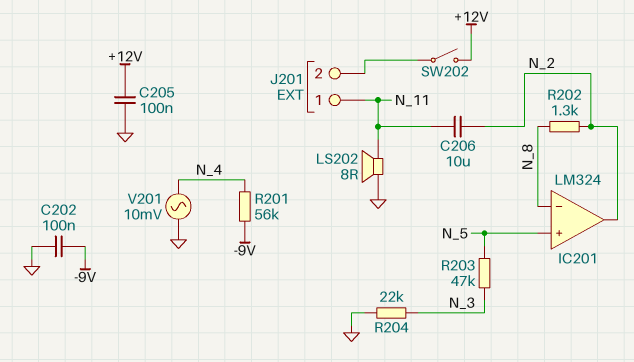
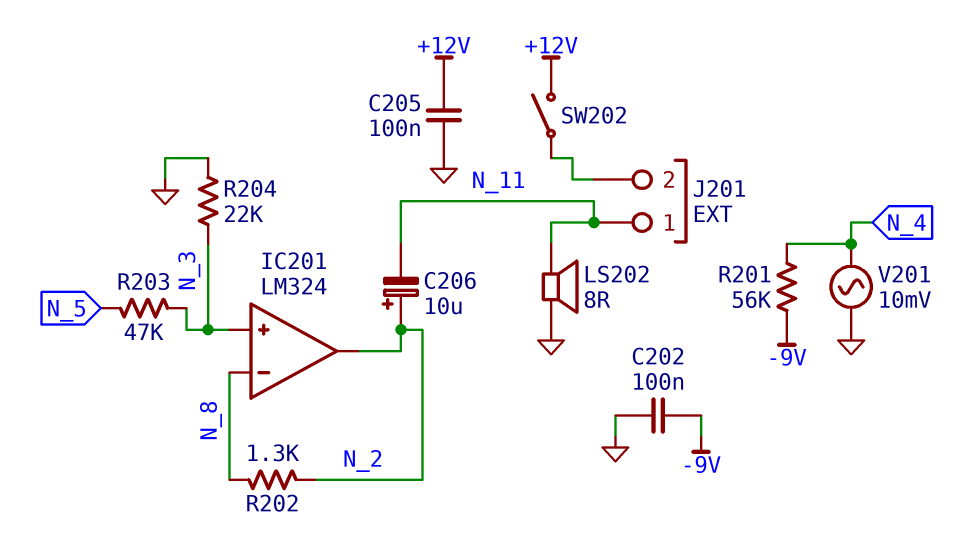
C206: 10uF (N_2, N_11) -> 10uF (plus N_2, minus N_11)
IC201 pin in+: N_5 -> N_3

